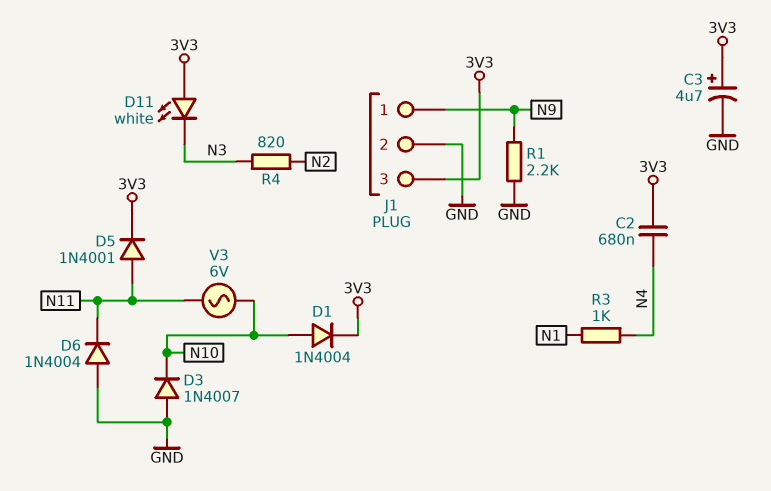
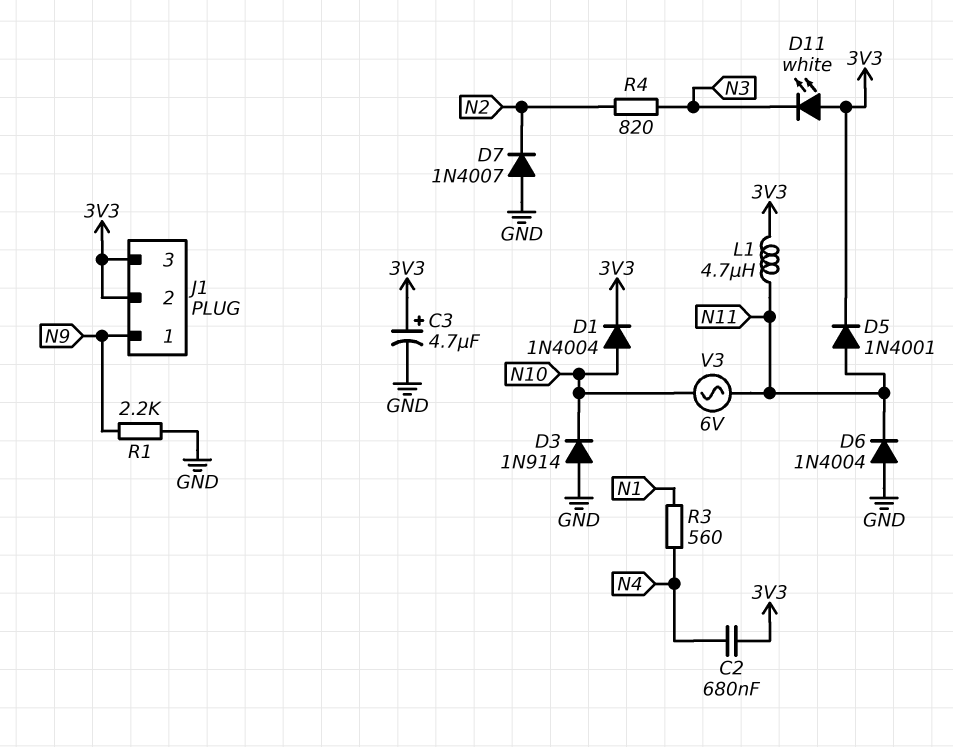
D3: diode 1N4007 (A GND, K N10) -> diode 1N914 (A GND, K N10)
D7: none -> diode 1N4007 (A GND, K N2)
J1 pin 2: GND -> 3V3
L1: none -> 4.7uH (3V3, N11)
R3: 1k (N1, N4) -> 560 (N1, N4)

